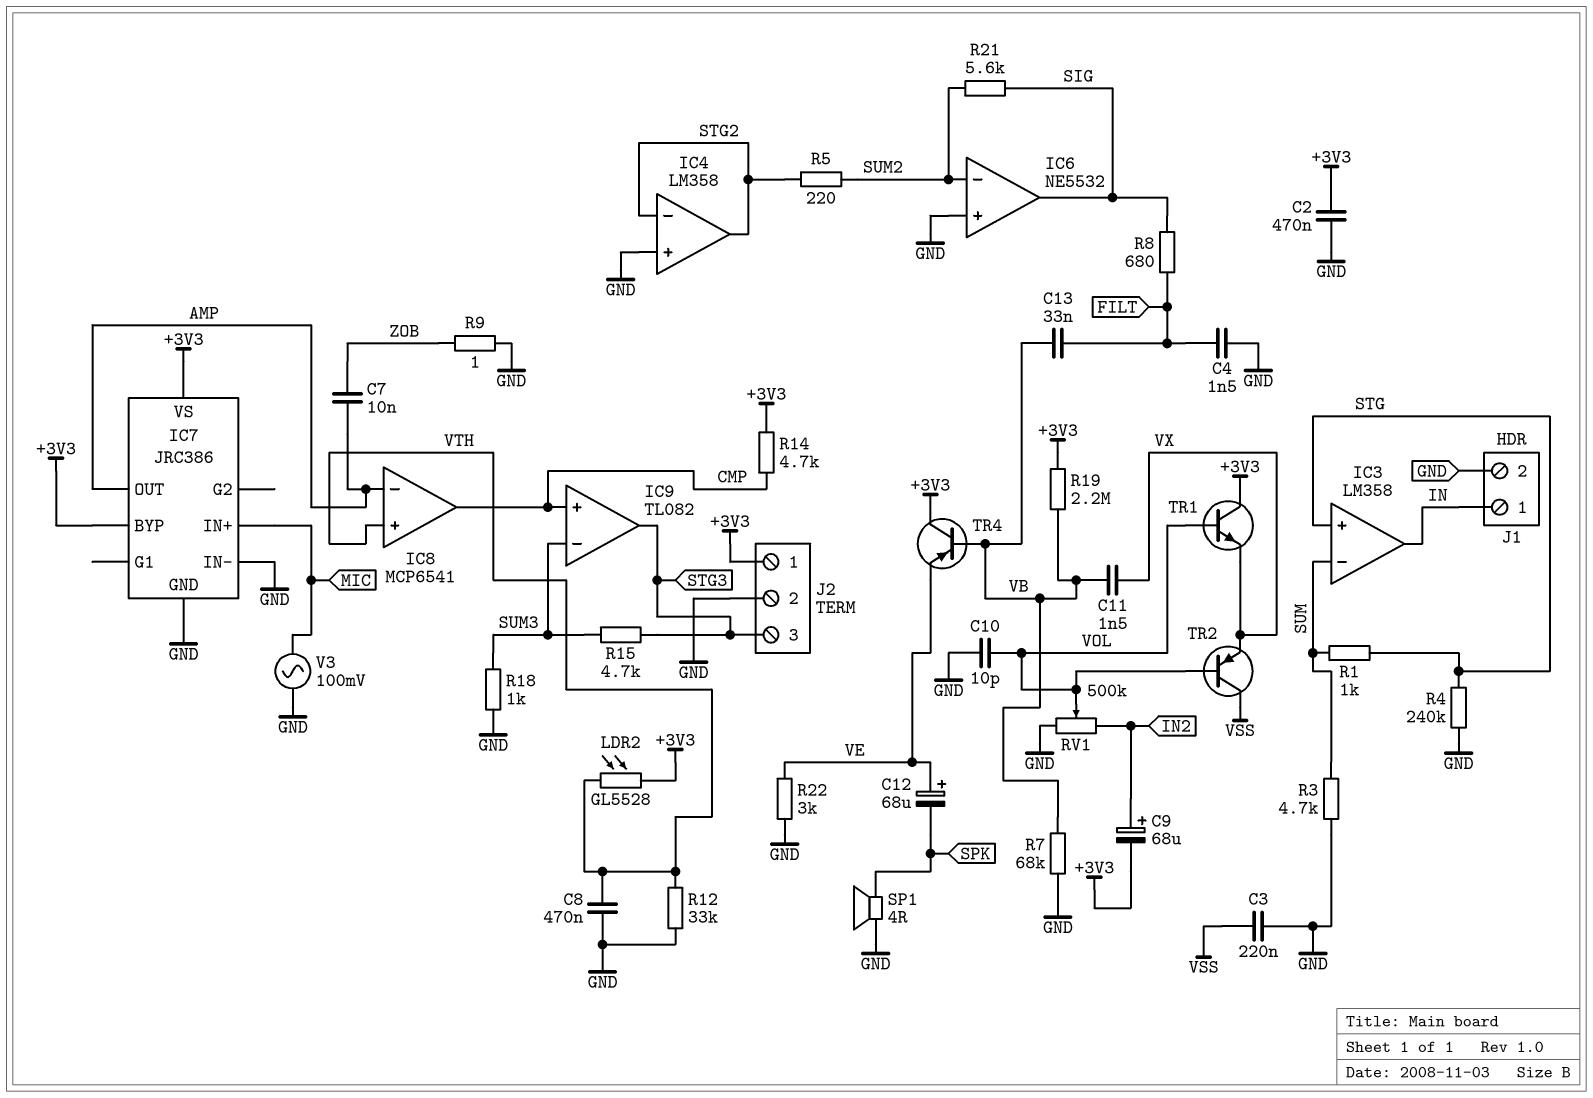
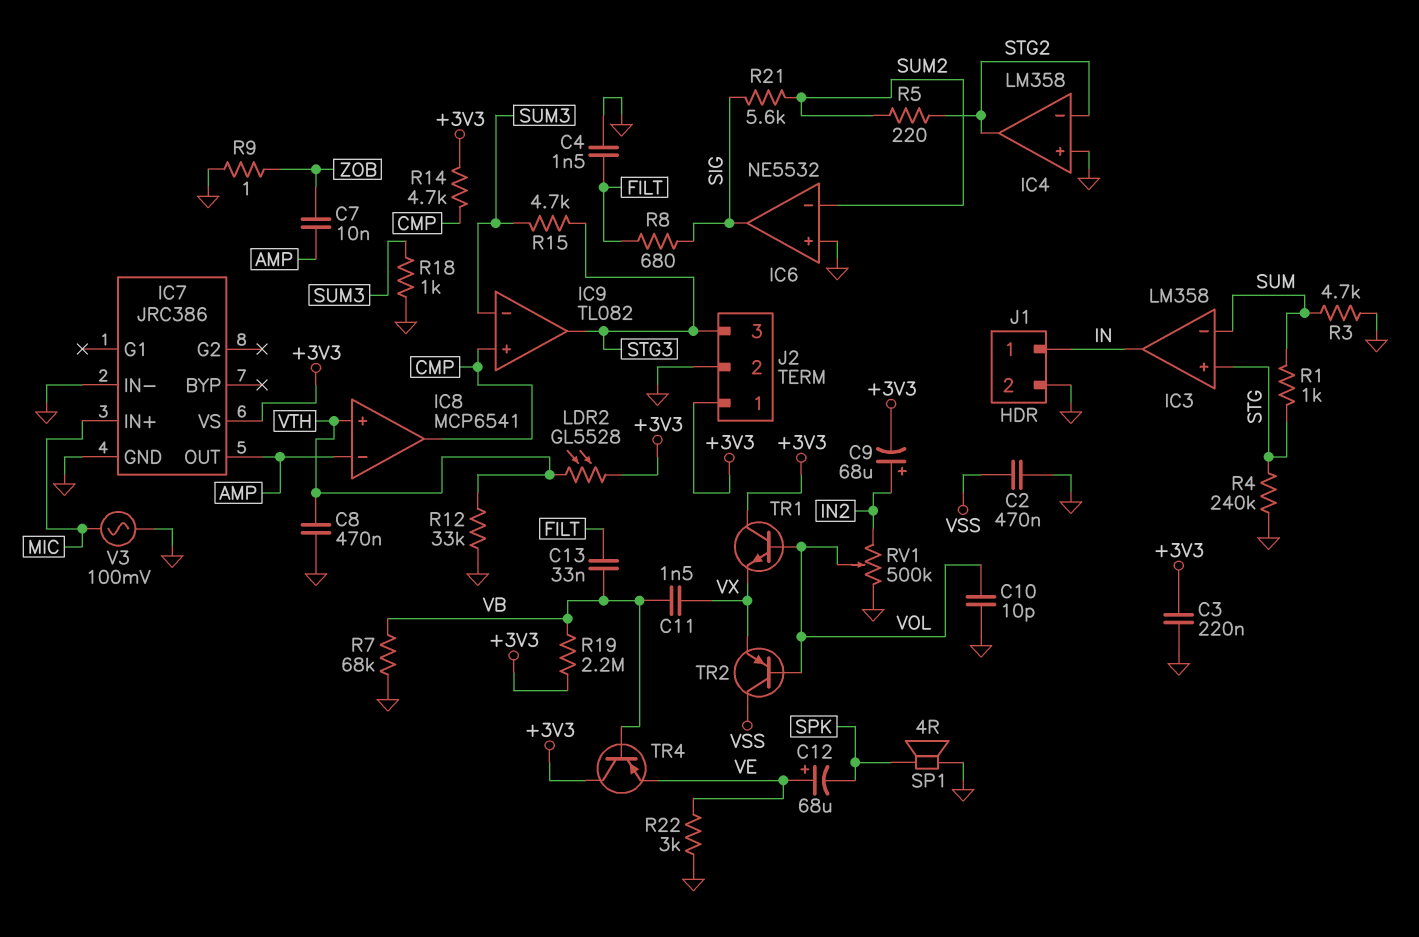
C2: 470nF (+3V3, GND) -> 470nF (GND, VSS)
C3: 220nF (GND, VSS) -> 220nF (+3V3, GND)
IC7 pin BYP: +3V3 -> none

